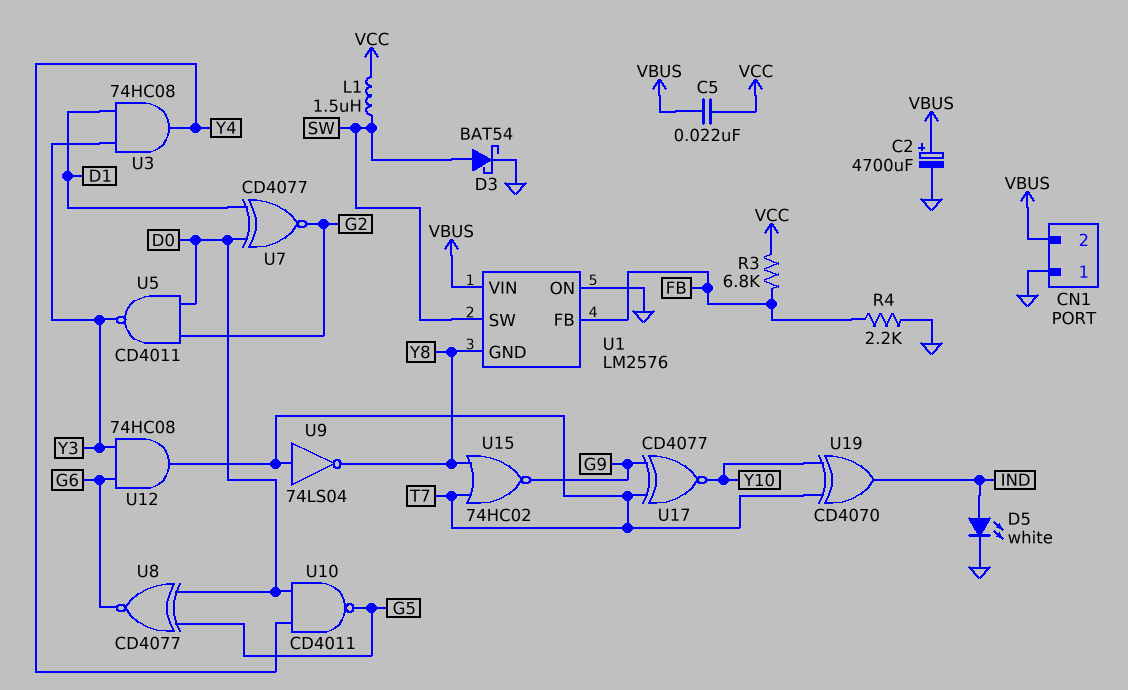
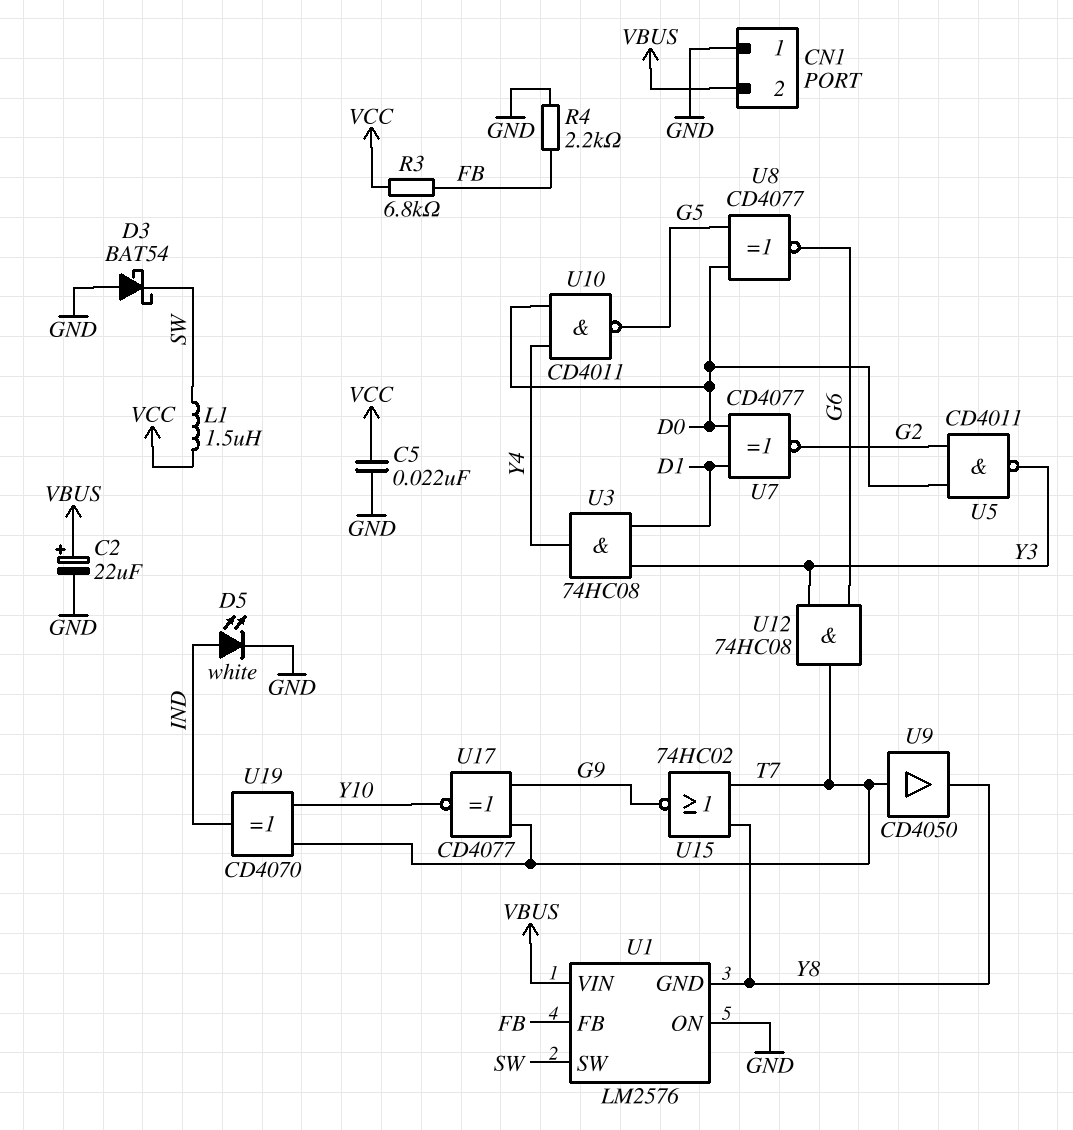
C2: 4700uF (plus VBUS, minus GND) -> 22uF (plus VBUS, minus GND)
C5: 22nF (VBUS, VCC) -> 22nF (GND, VCC)
D3: schottky BAT54 (A SW, K GND) -> schottky BAT54 (A GND, K SW)
U9: NOT 74LS04 (in T7, out Y8) -> buffer CD4050 (in T7, out Y8)

